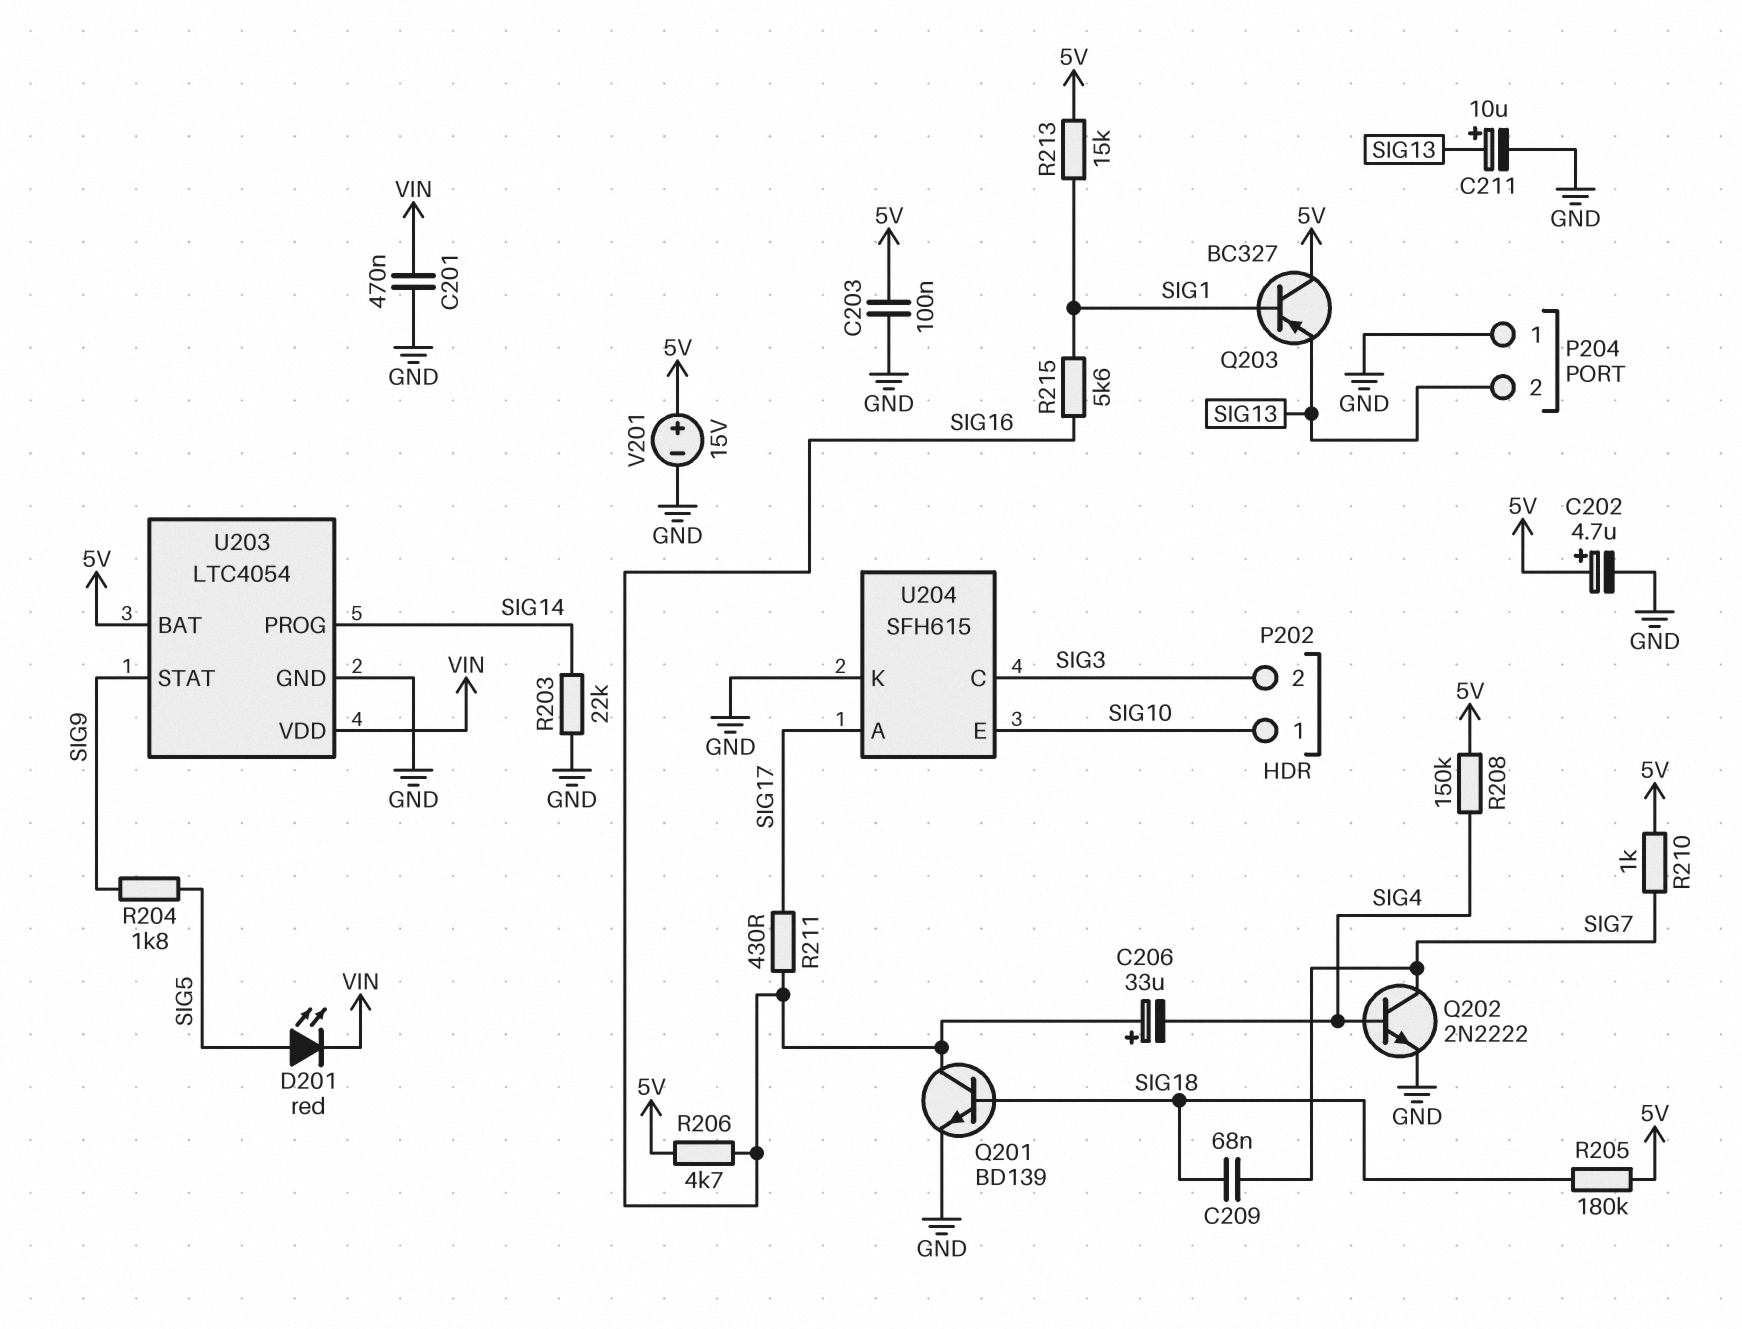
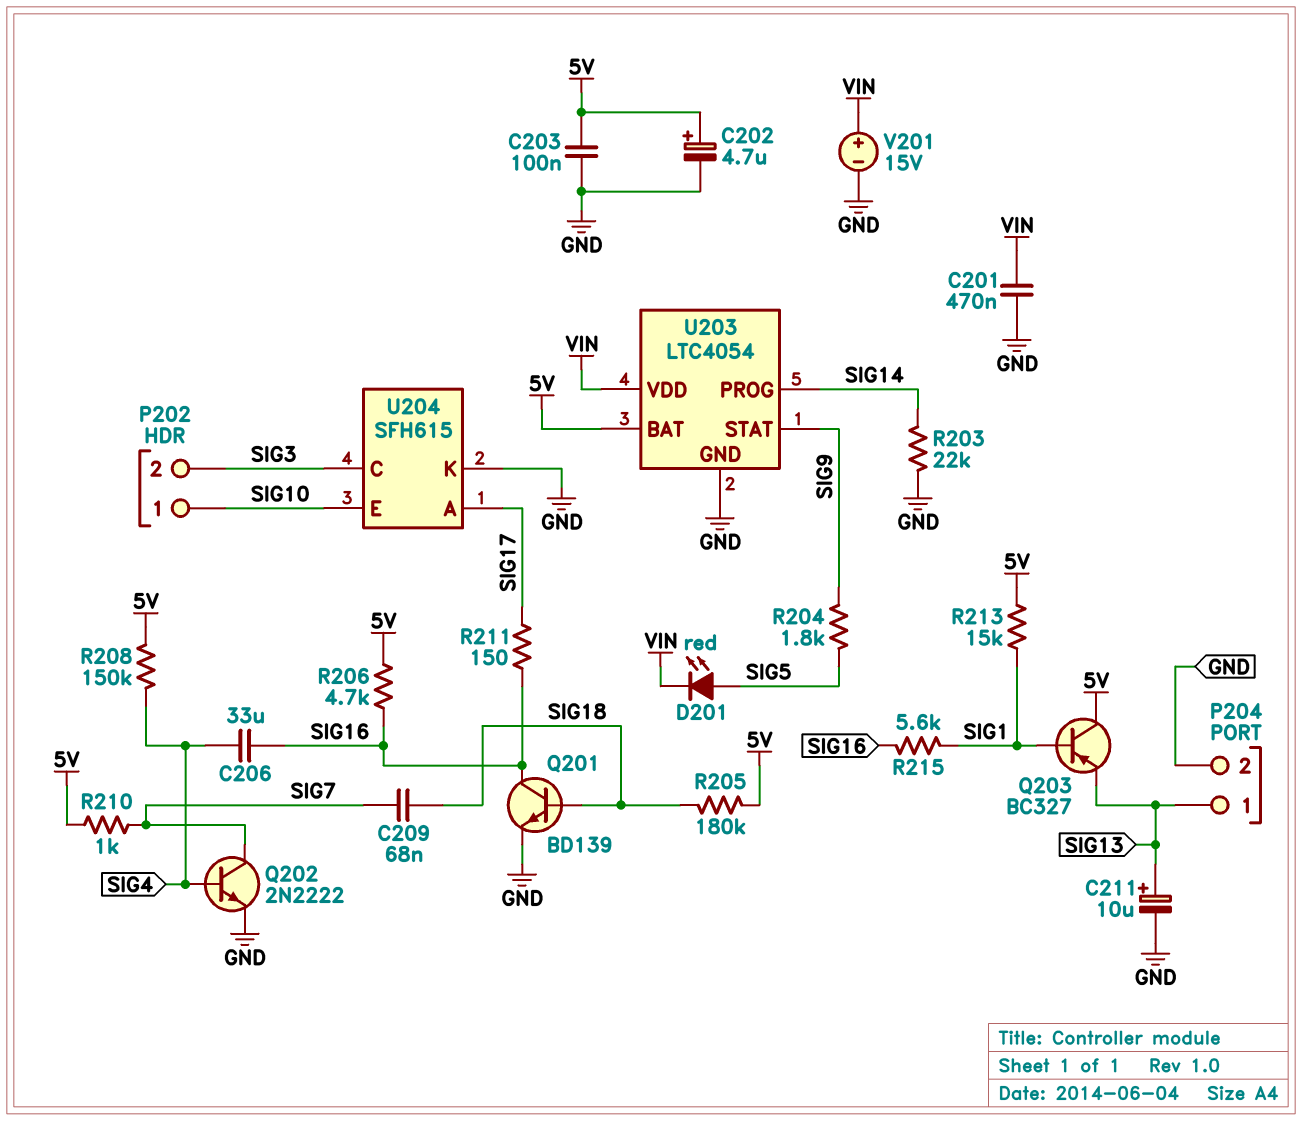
C206: 33uF (plus SIG16, minus SIG4) -> 33uF (SIG4, SIG16)
P204 pin 1: GND -> SIG13
P204 pin 2: SIG13 -> GND
R211: 430 (SIG16, SIG17) -> 150 (SIG16, SIG17)
V201: 15V (plus 5V, minus GND) -> 15V (plus VIN, minus GND)

